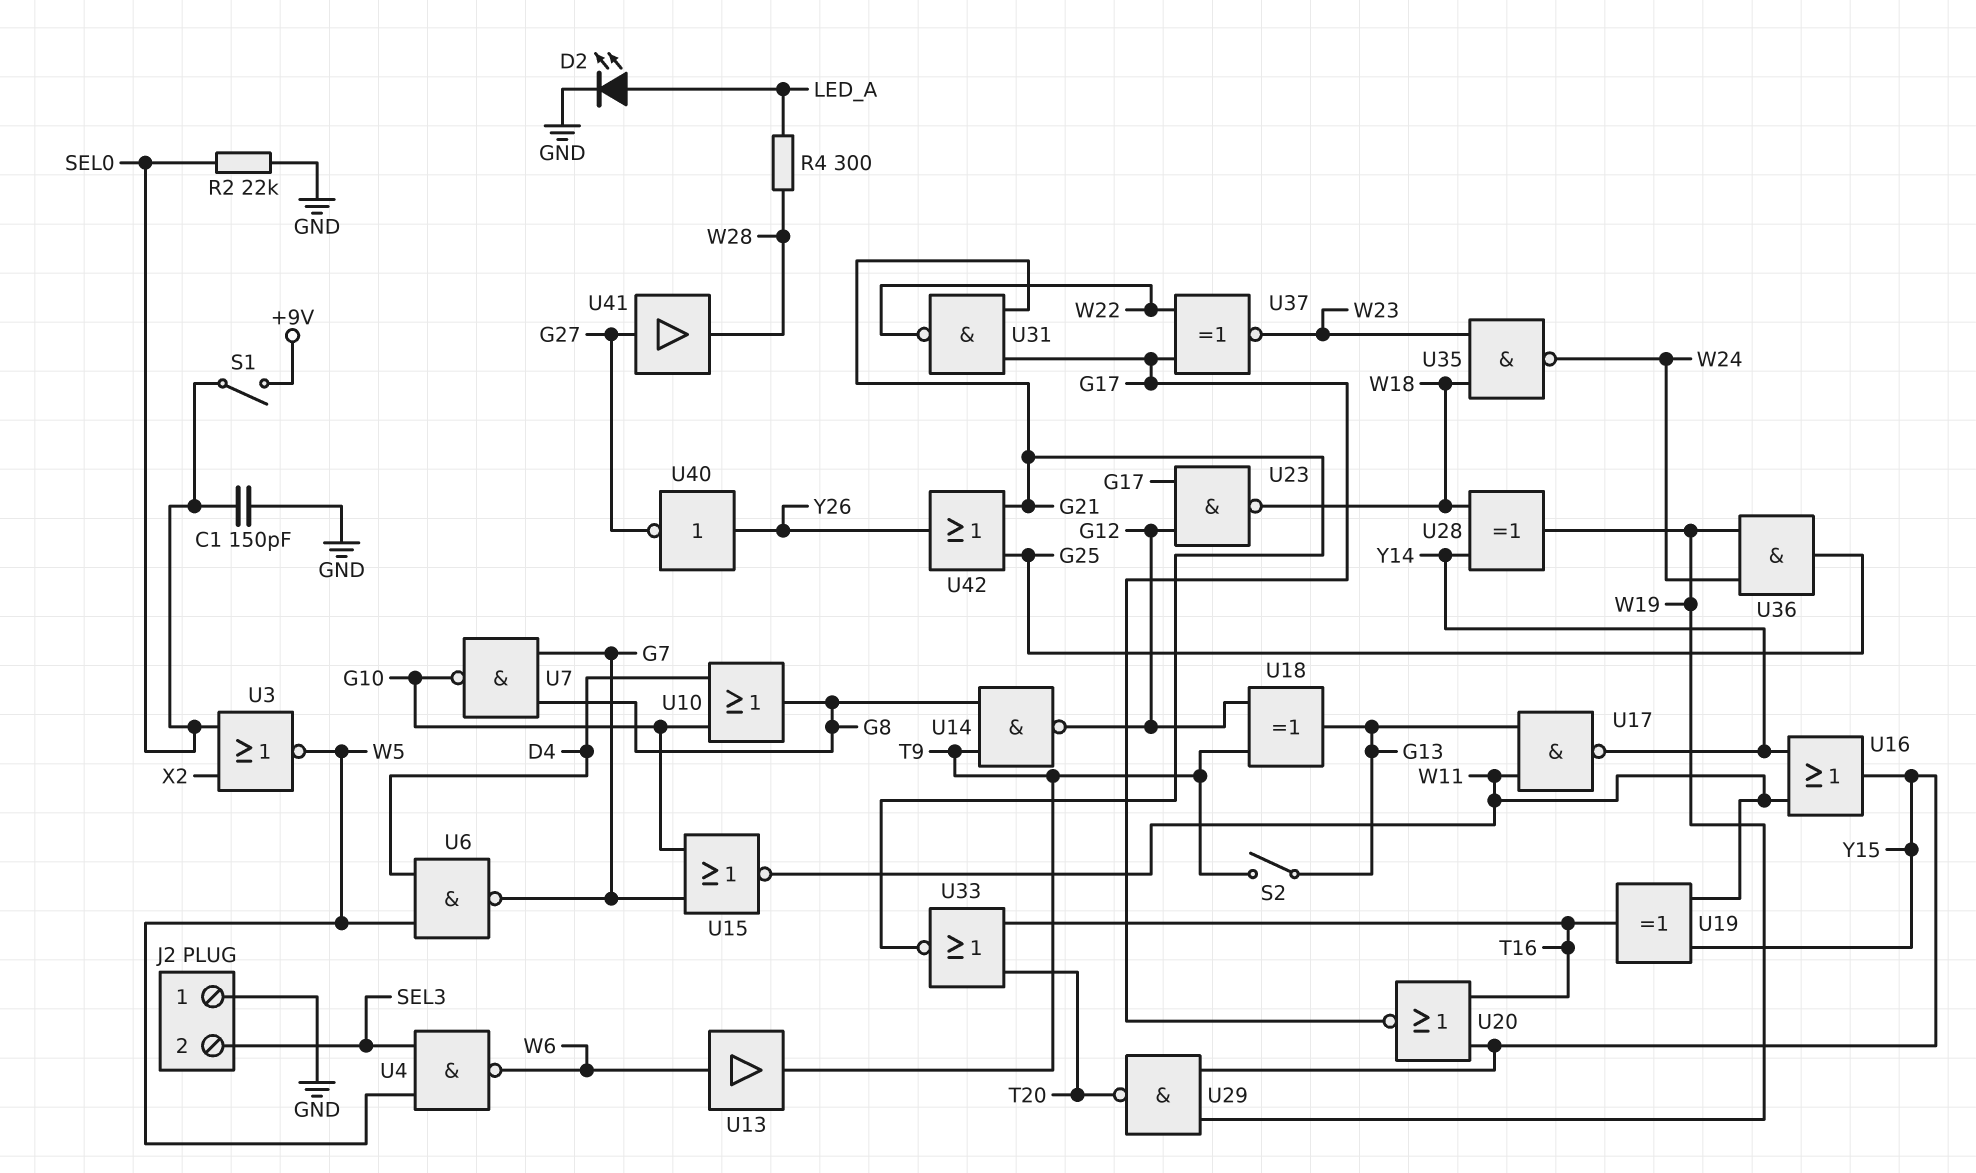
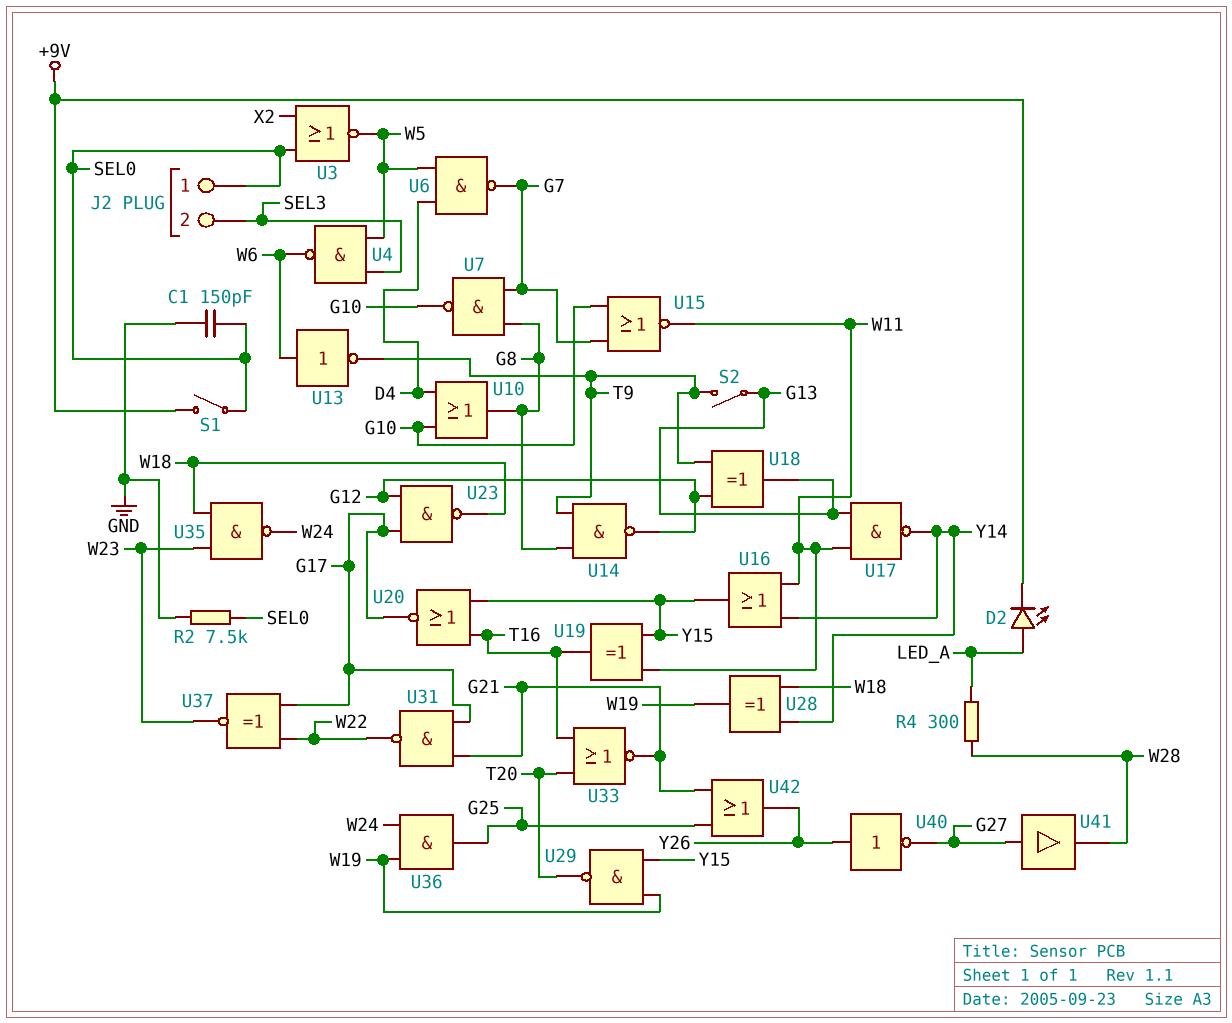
D2: LED (A LED_A, K GND) -> LED (A LED_A, K +9V)
J2 pin 1: GND -> SEL0
R2: 22k (GND, SEL0) -> 7.5k (GND, SEL0)
U13: buffer (in W6, out T9) -> NOT (in W6, out T9)

